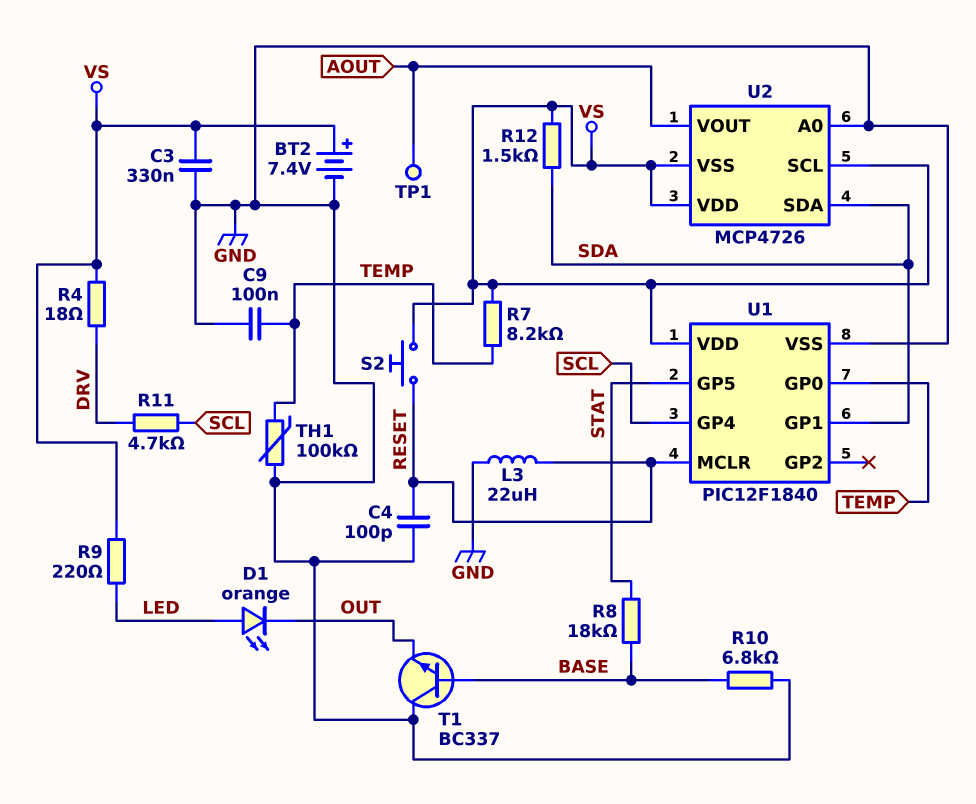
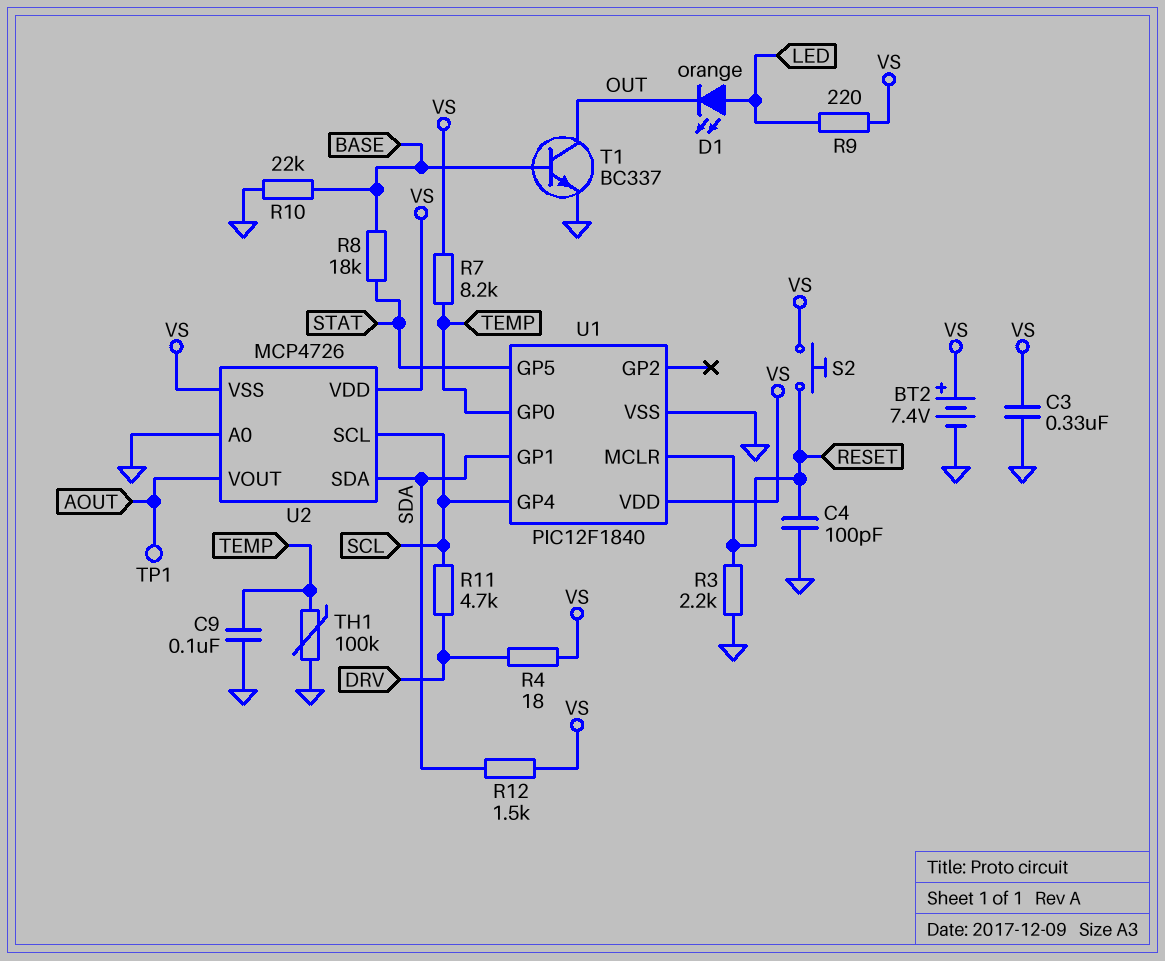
L3: 22uH (GND, RESET) -> none
R3: none -> 2.2k (GND, RESET)
R10: 6.8k (BASE, GND) -> 22k (BASE, GND)
T1: NPN BC337 (B BASE, C GND, E OUT) -> NPN BC337 (B BASE, C OUT, E GND)
U2 pin SCL: VS -> SCL

